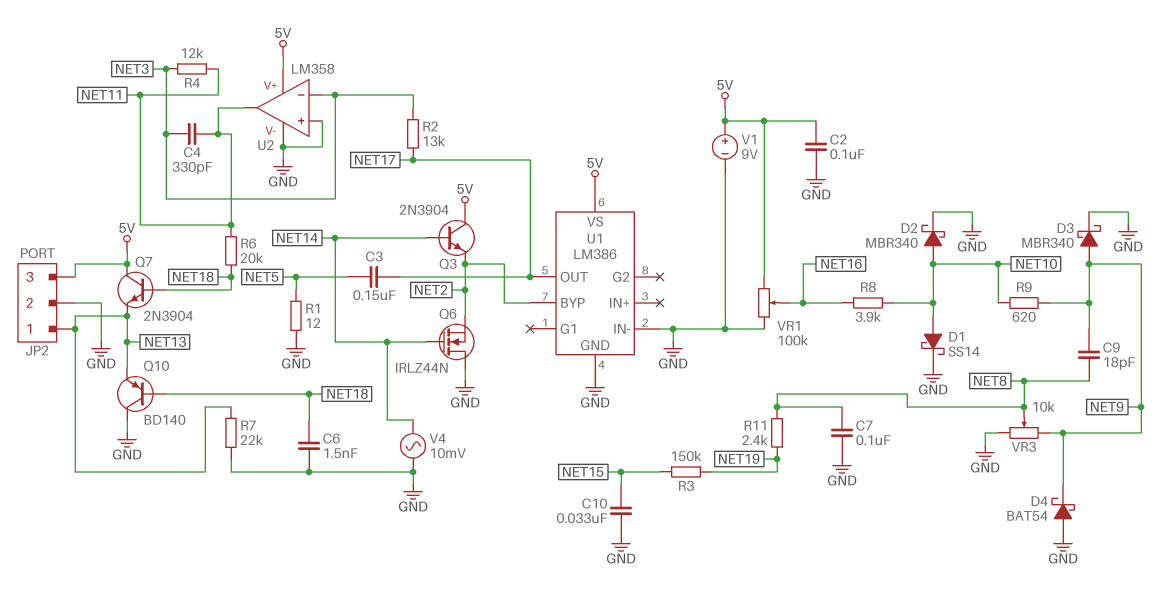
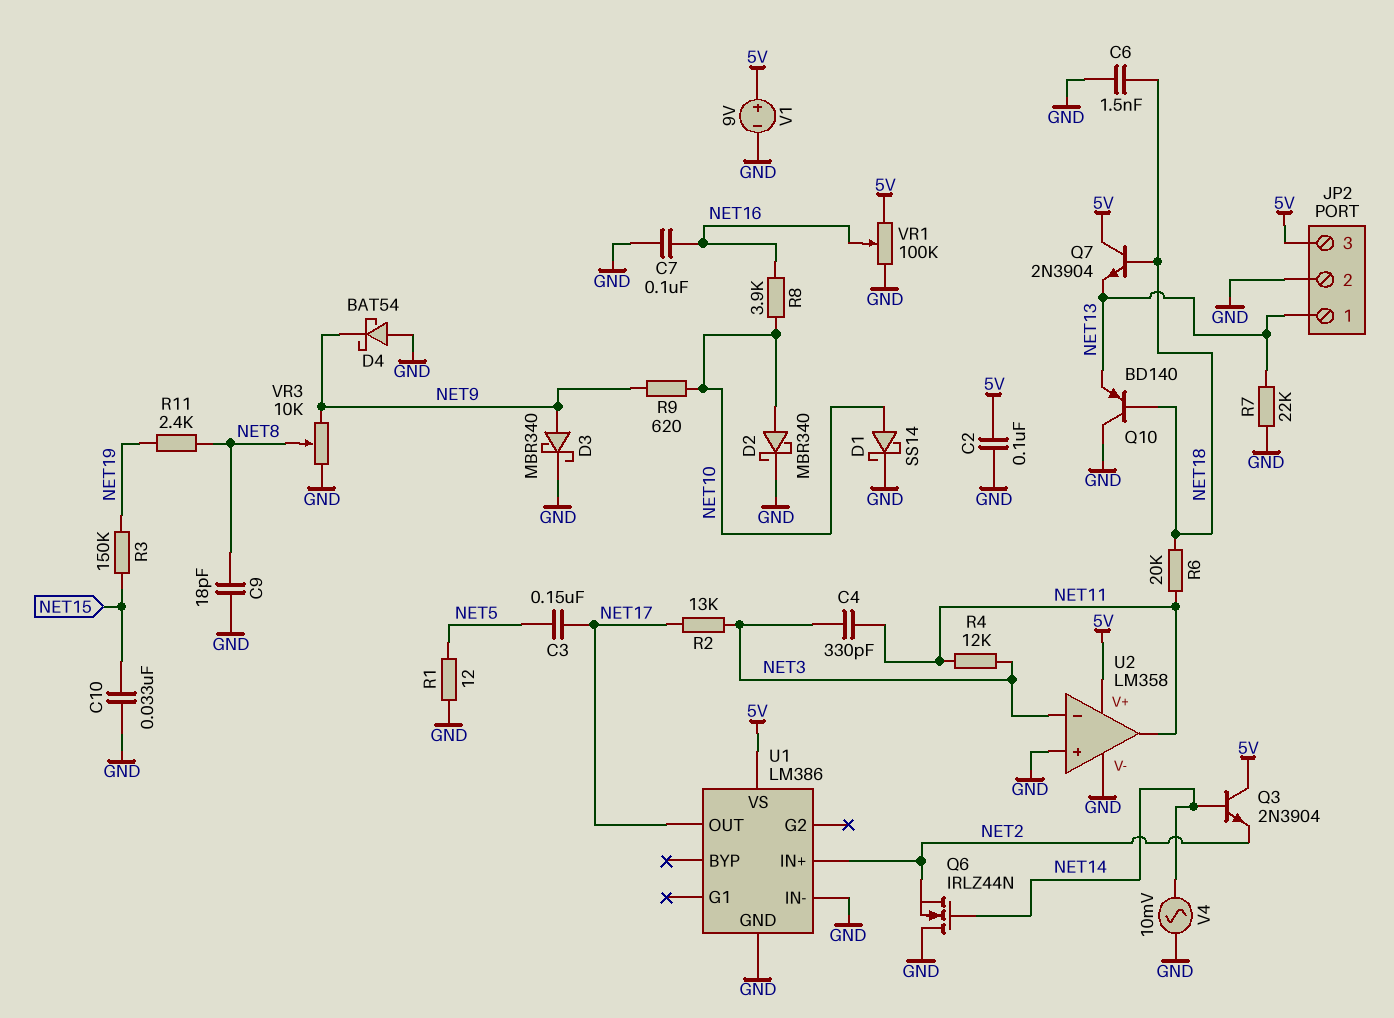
C7: 100nF (GND, NET8) -> 100nF (GND, NET16)
C9: 18pF (NET8, NET9) -> 18pF (GND, NET8)
U1 pin BYP: NET2 -> none
U1 pin IN+: none -> NET2

